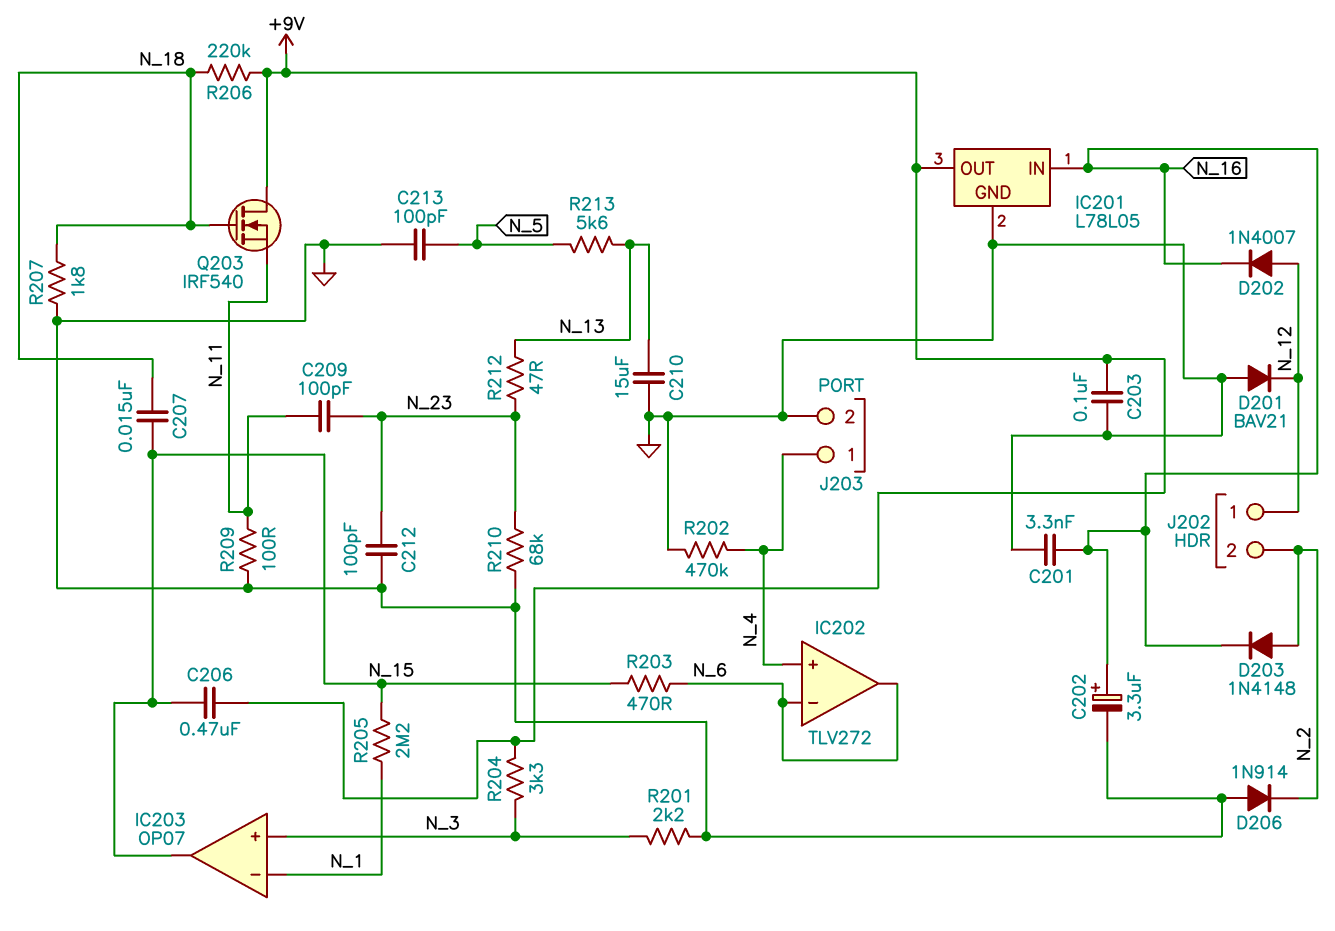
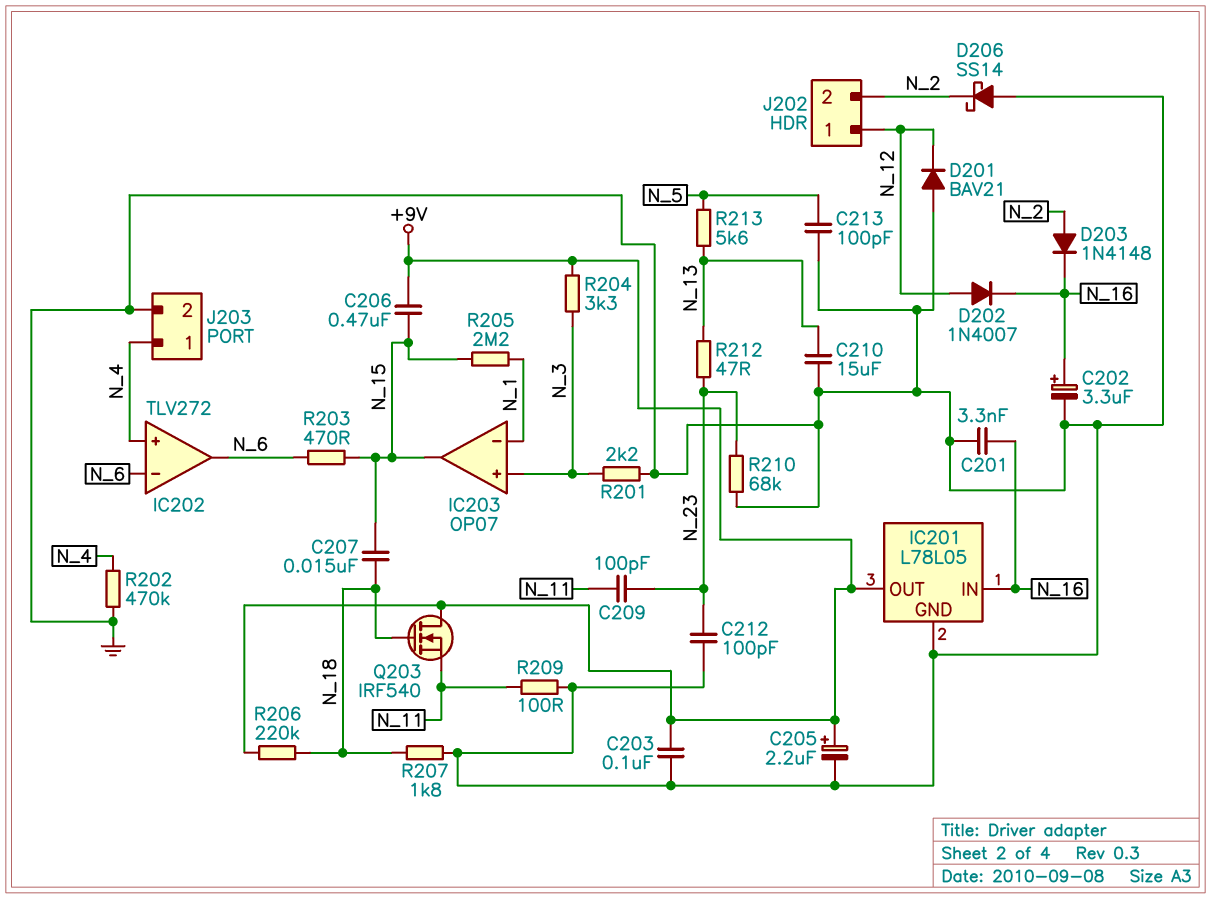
C205: none -> 2.2uF (plus +9V, minus GND)
D206: diode 1N914 (A GND, K N_2) -> schottky SS14 (A GND, K N_2)

